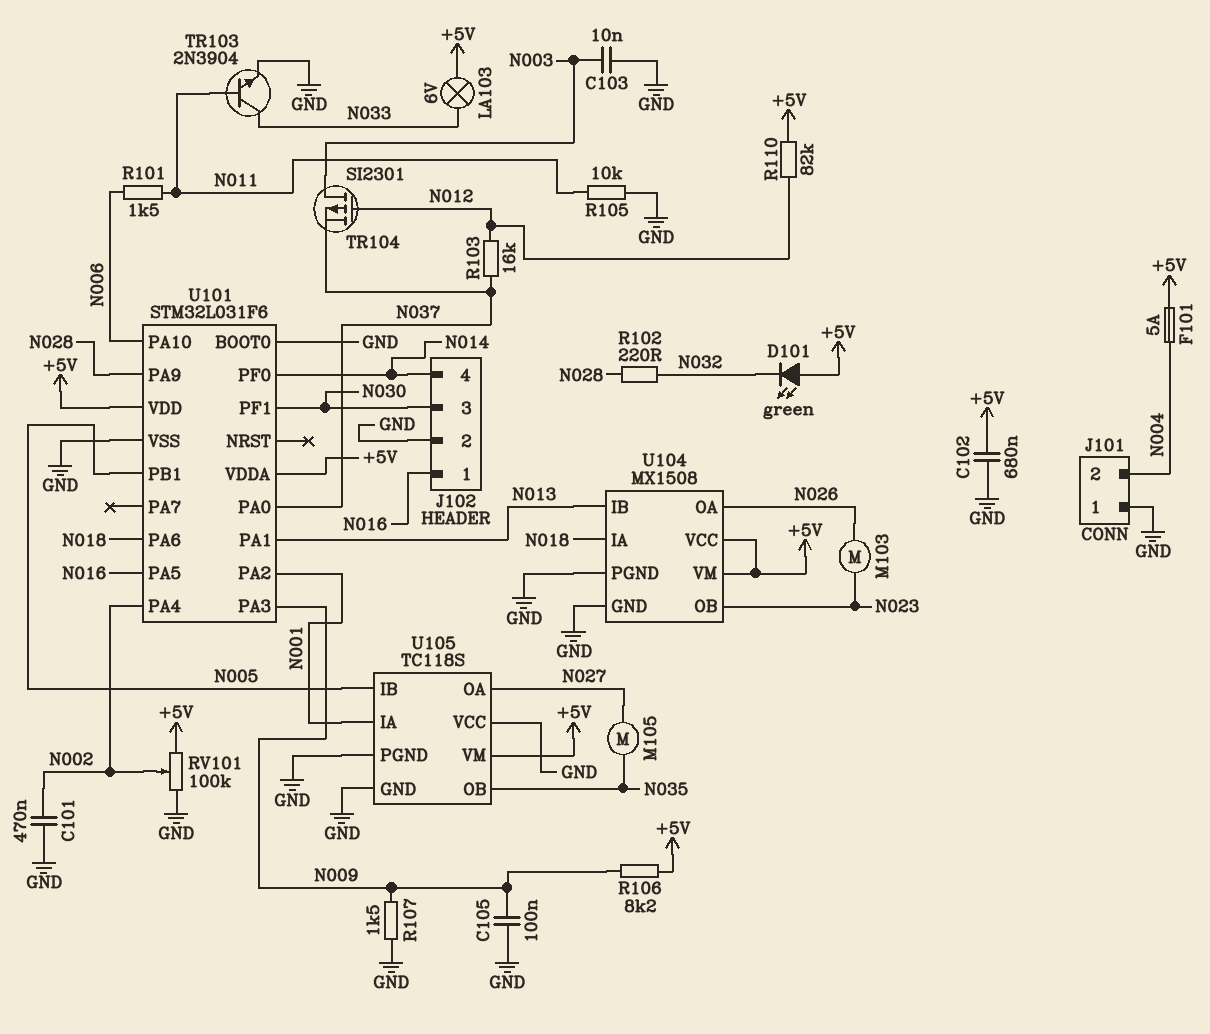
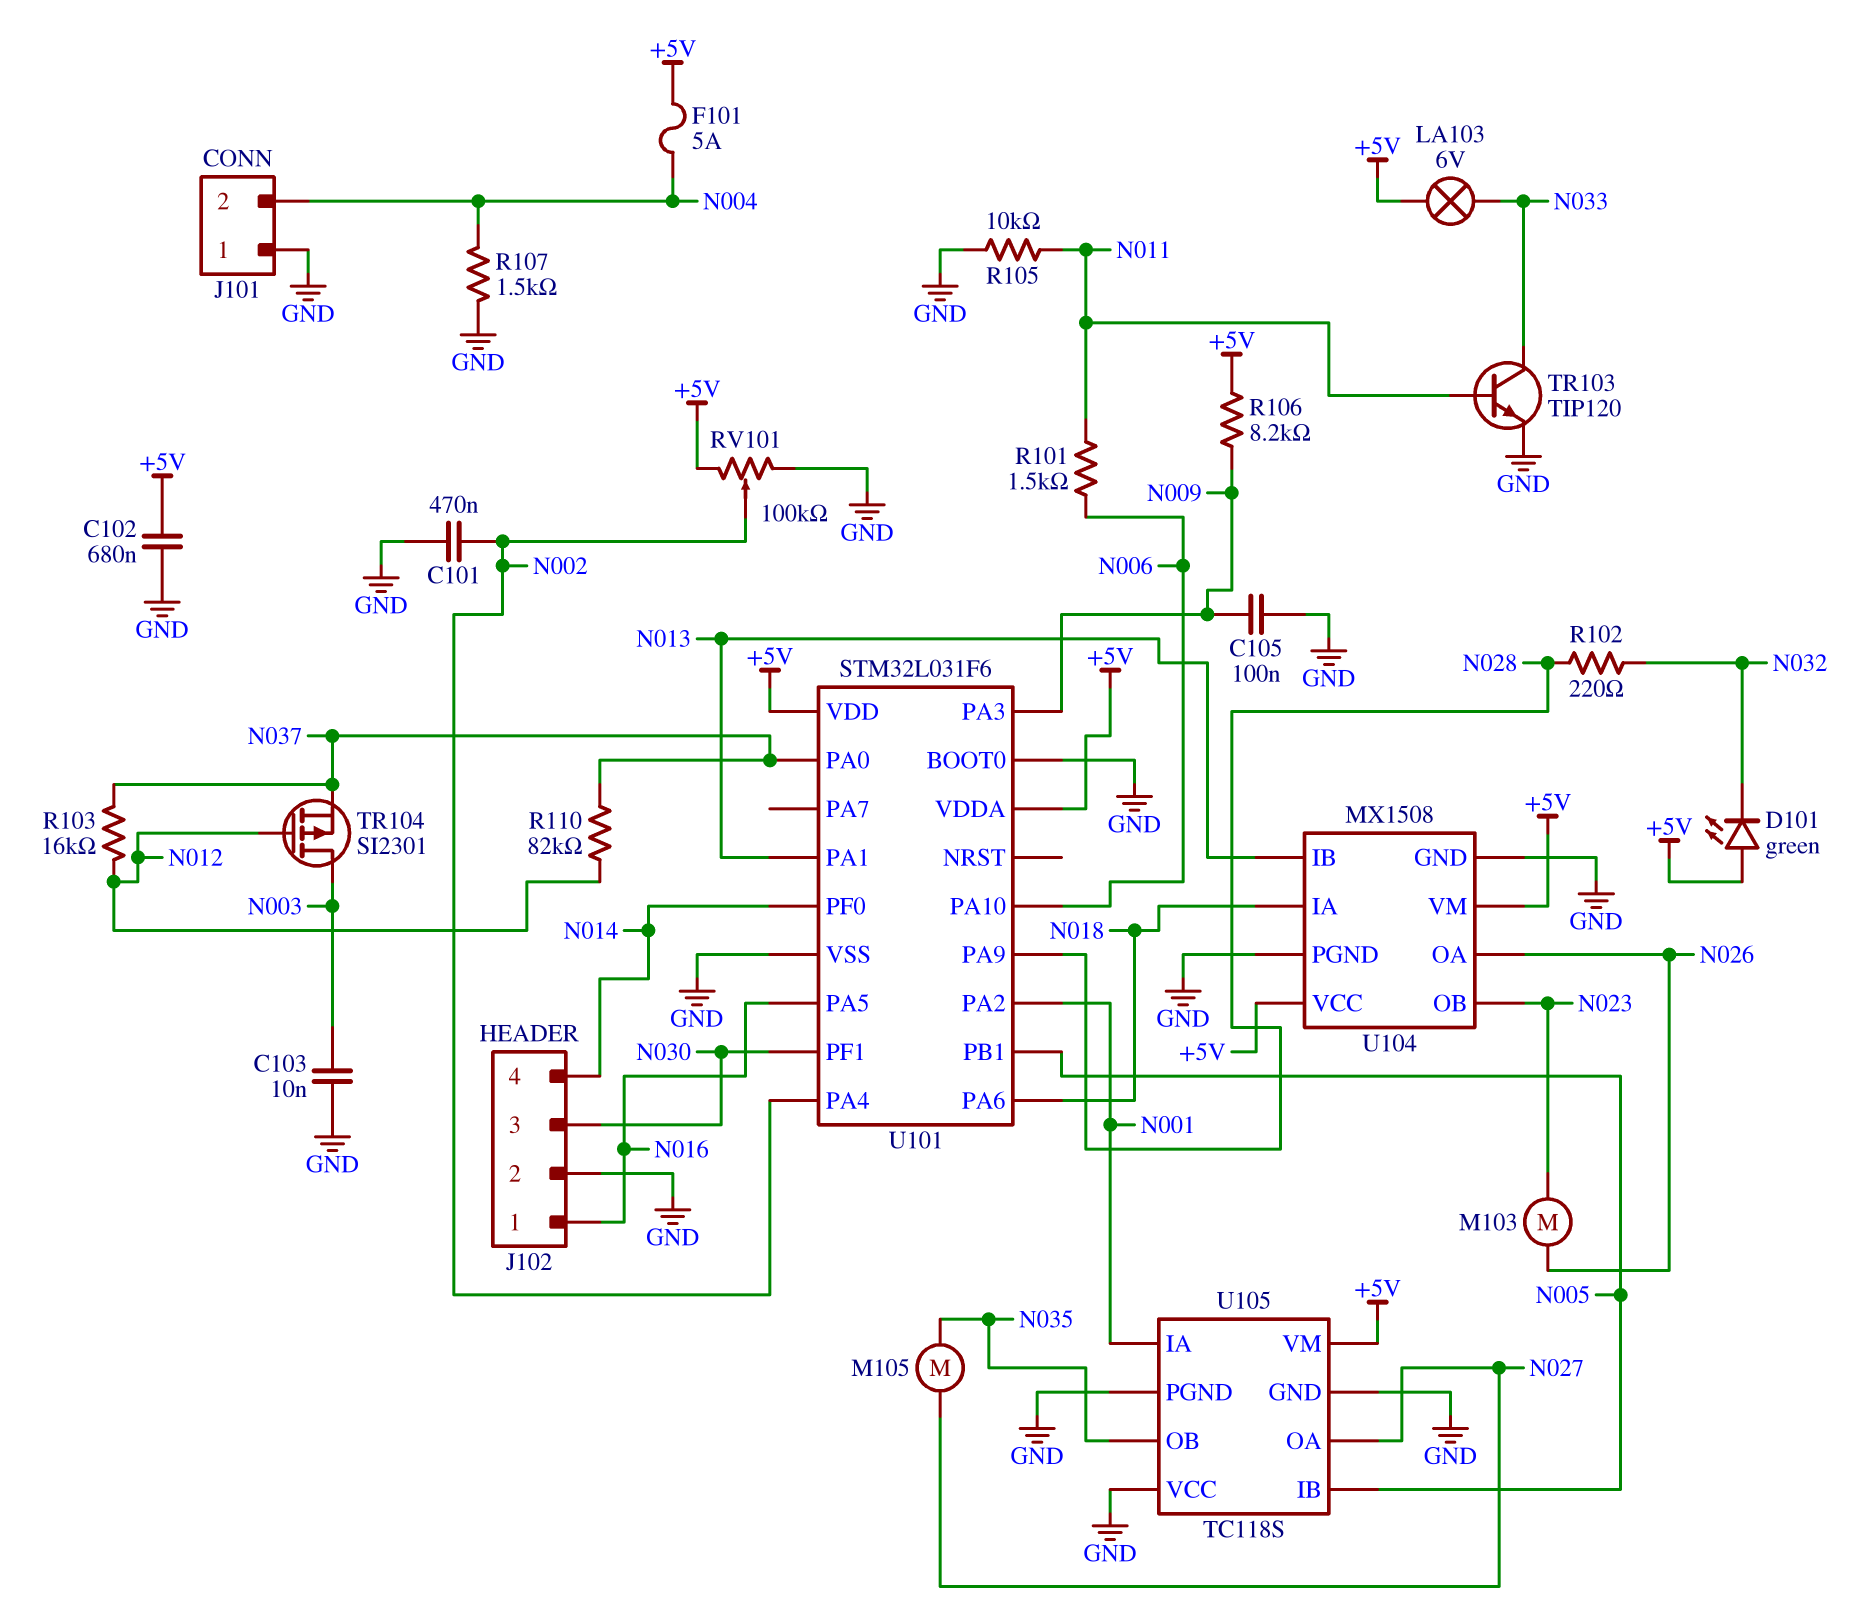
R107: 1.5k (GND, N009) -> 1.5k (GND, N004)
R110: 82k (+5V, N012) -> 82k (N012, N037)
TR103: NPN 2N3904 (B N011, C N033, E GND) -> NPN TIP120 (B N011, C N033, E GND)

